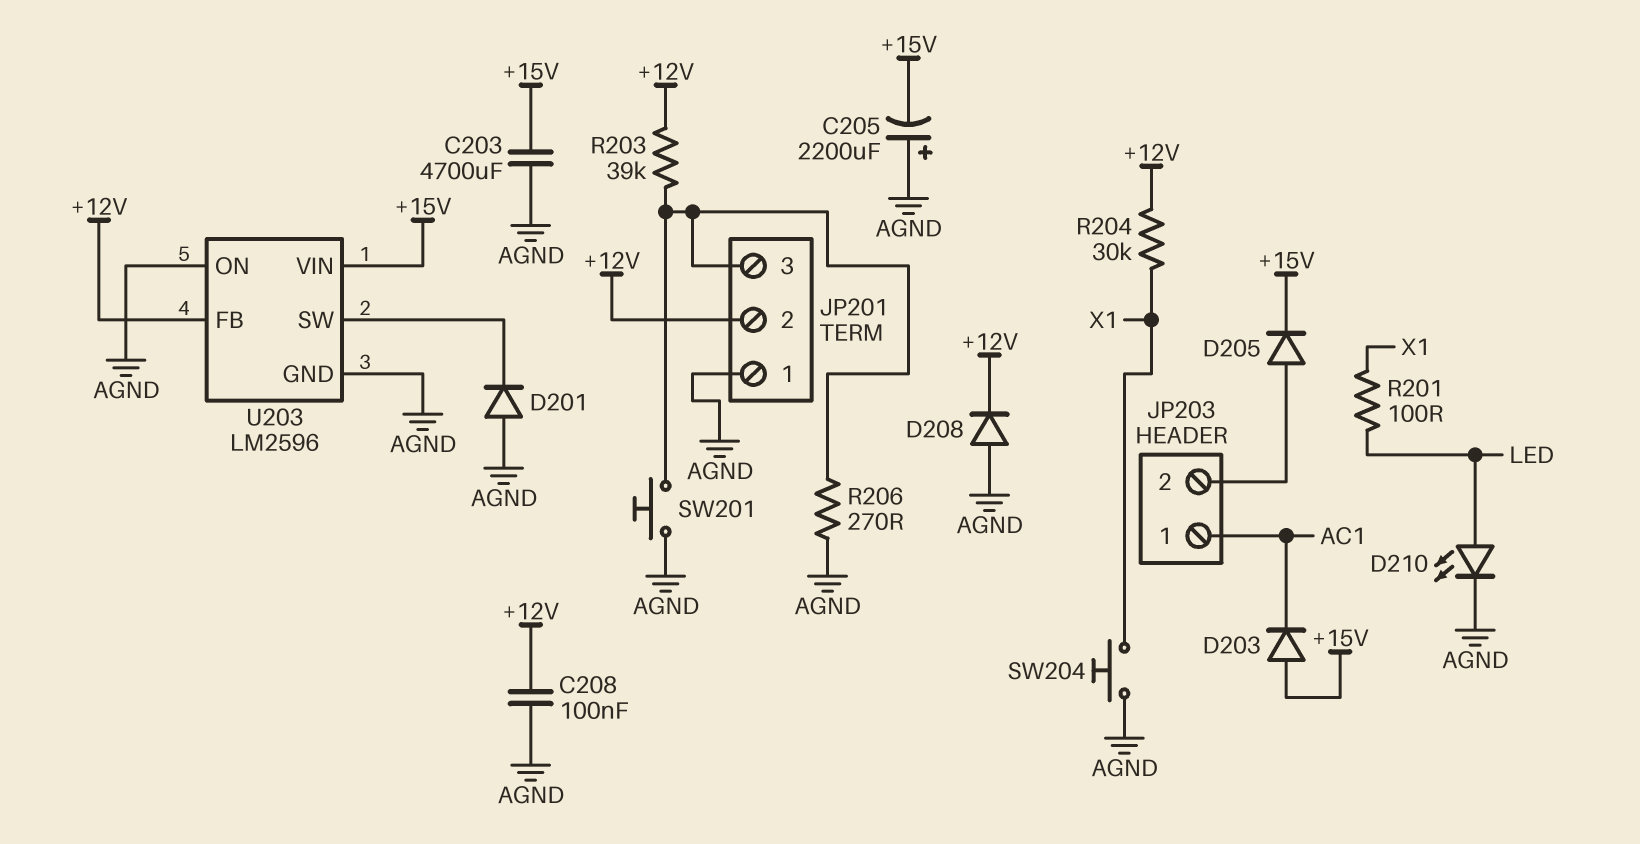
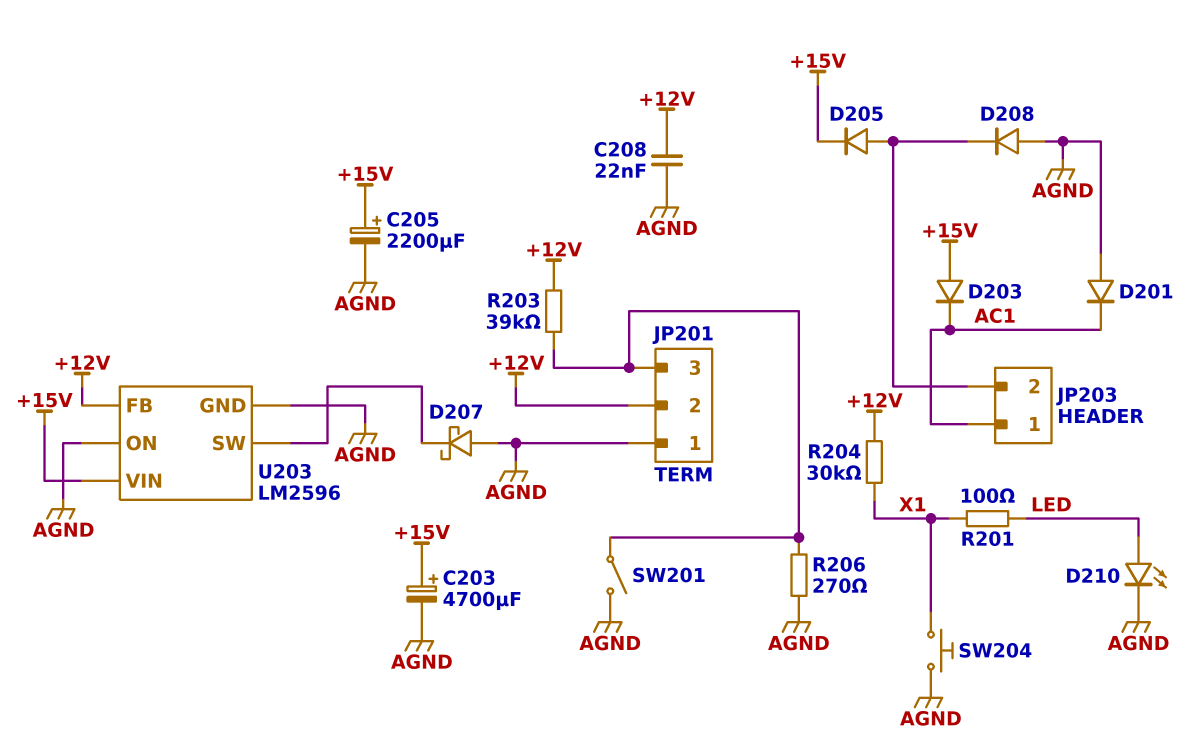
C203: 4700uF (+15V, AGND) -> 4700uF (plus +15V, minus AGND)
C205: 2200uF (plus AGND, minus +15V) -> 2200uF (plus +15V, minus AGND)
C208: 100nF (+12V, AGND) -> 22nF (+12V, AGND)
D201: diode (A AGND, K U203/SW) -> diode (A AGND, K AC1)
D207: none -> schottky (A AGND, K U203/SW)
D208: diode (A AGND, K +12V) -> diode (A AGND, K JP203/2)
SW201: button (AGND, JP201/3) -> switch (AGND, JP201/3)

